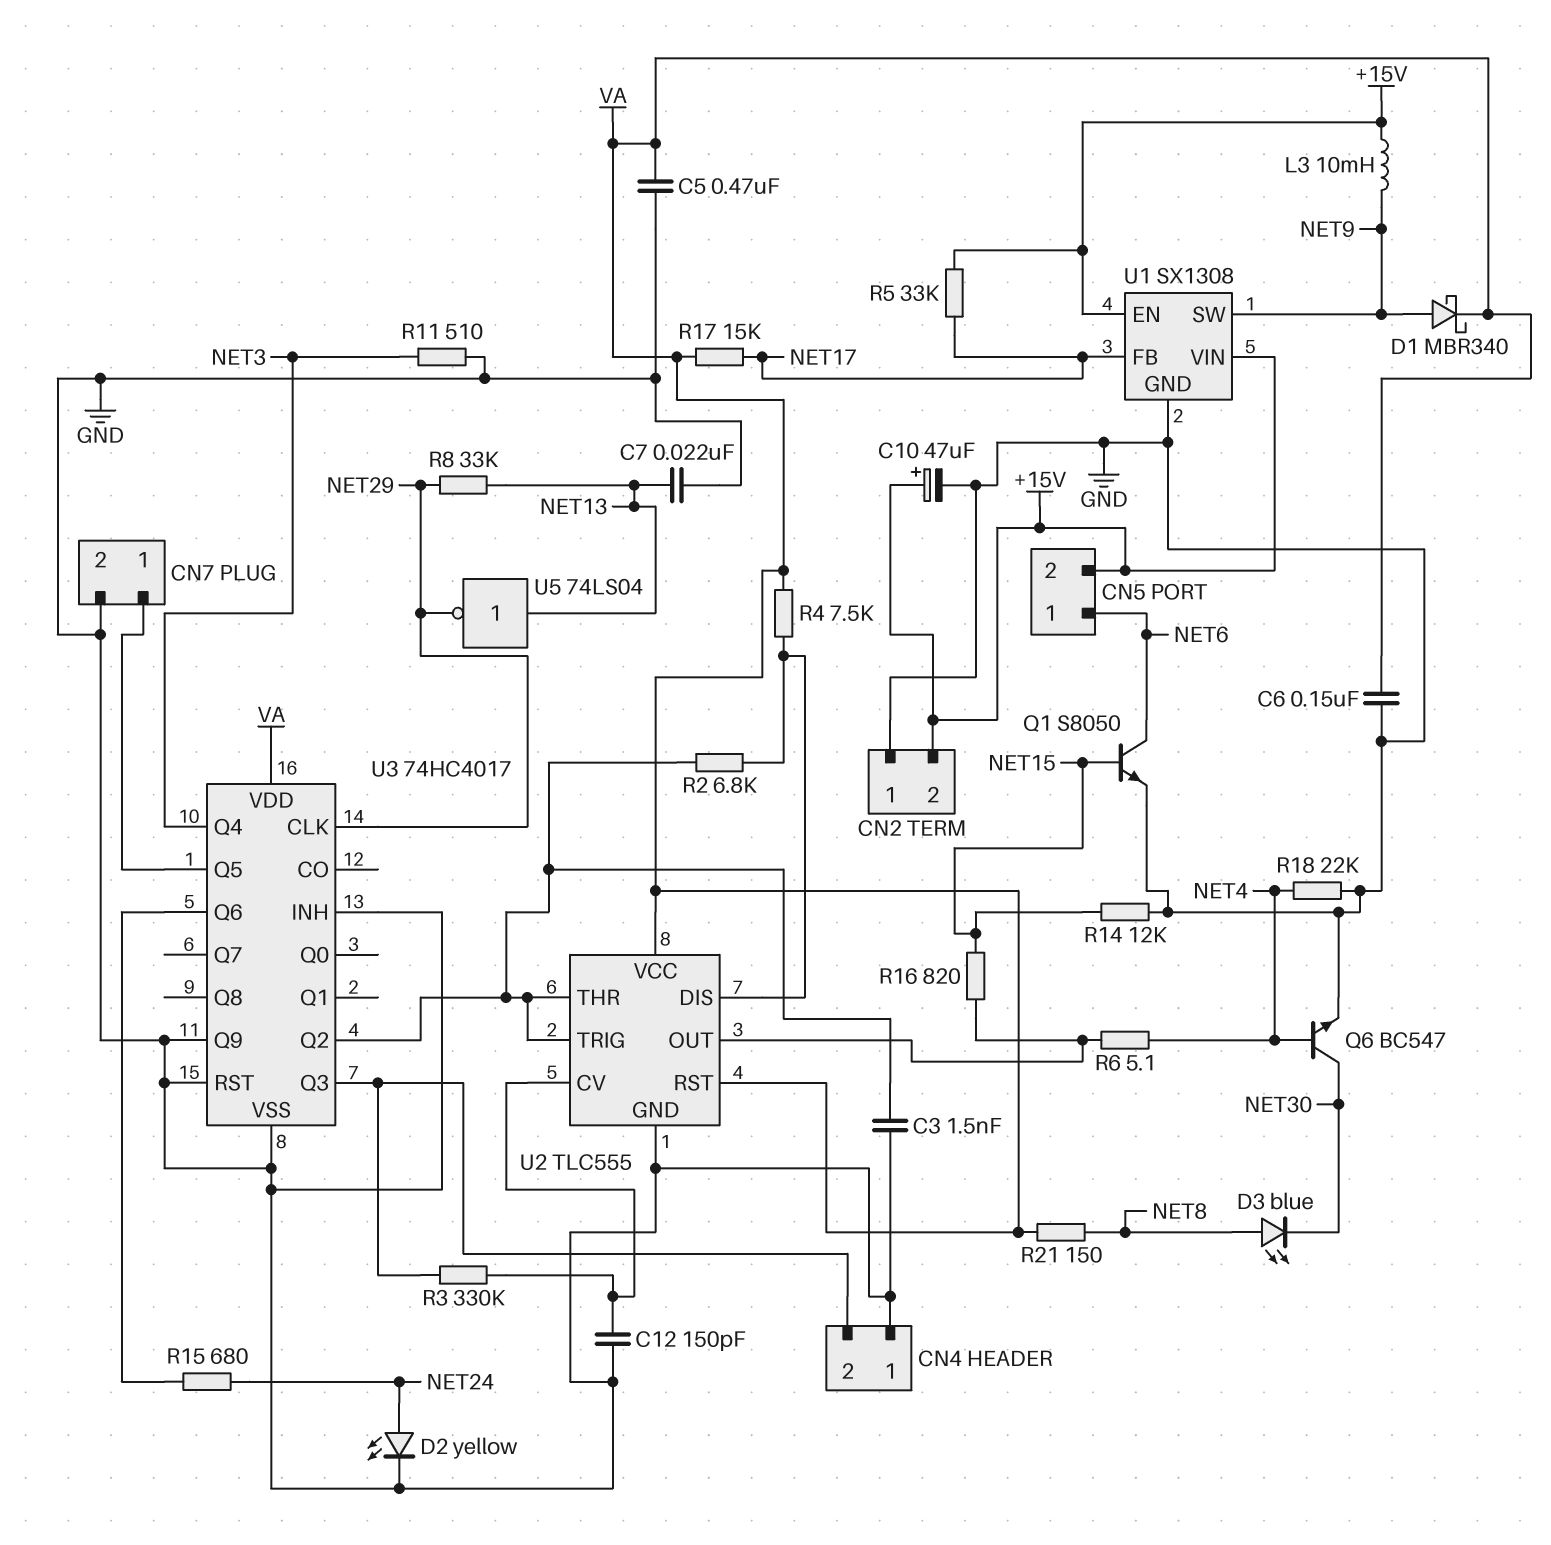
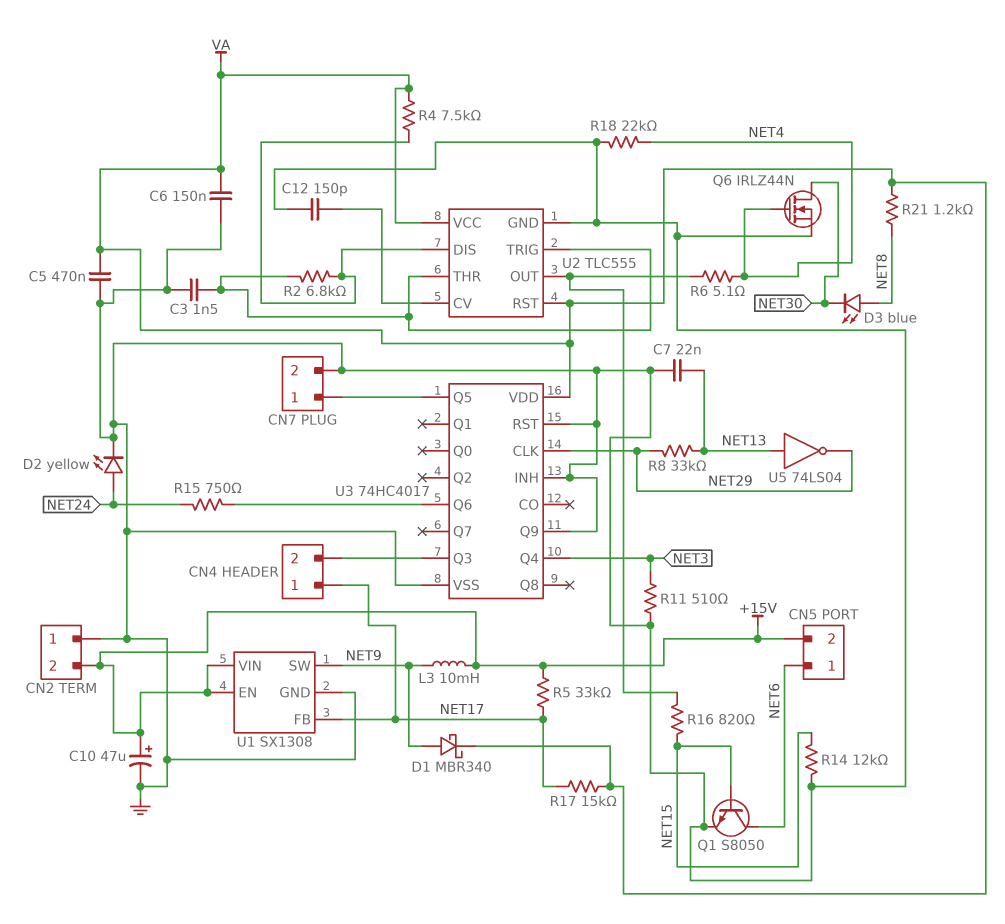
CN4 pin 1: GND -> NET17
Q6: NPN BC547 (B NET4, C NET30, E GND) -> NMOS IRLZ44N (G NET4, D NET30, S GND)
R3: 330k (CN4/2, U2/CV) -> none
R15: 680 (NET24, U3/Q6) -> 750 (NET24, U3/Q6)
R21: 150 (NET8, VA) -> 1.2k (NET8, VA)
U3 pin Q2: U2/THR -> none

